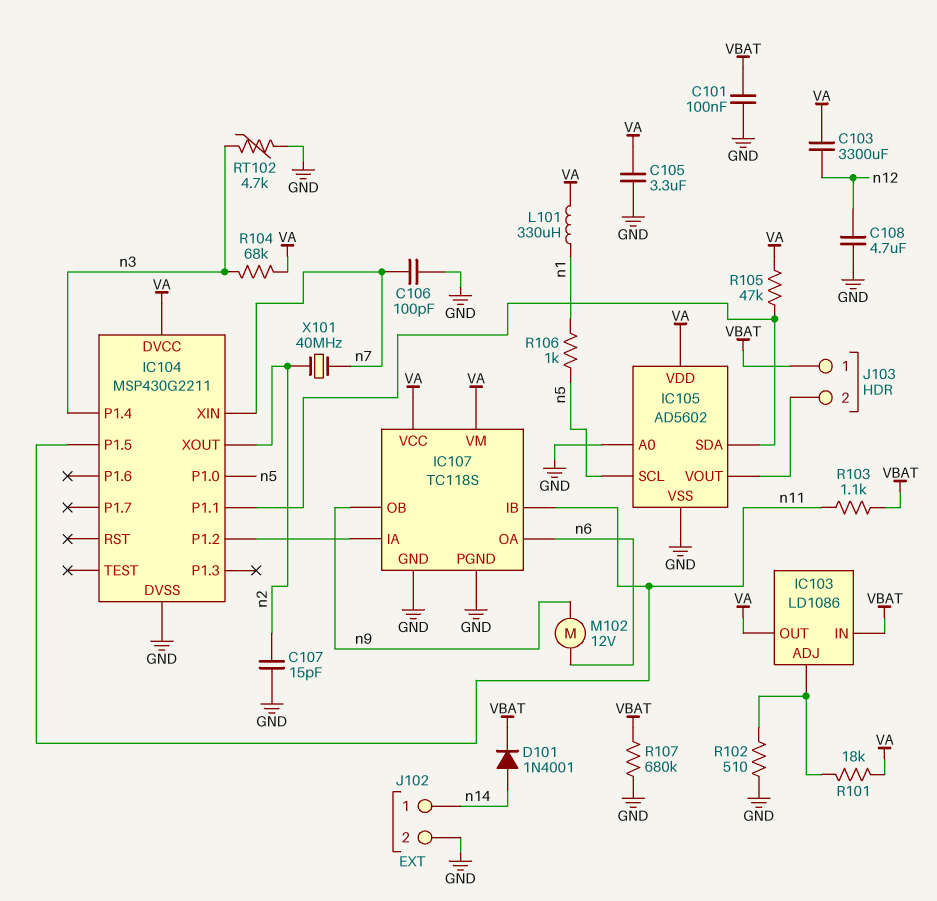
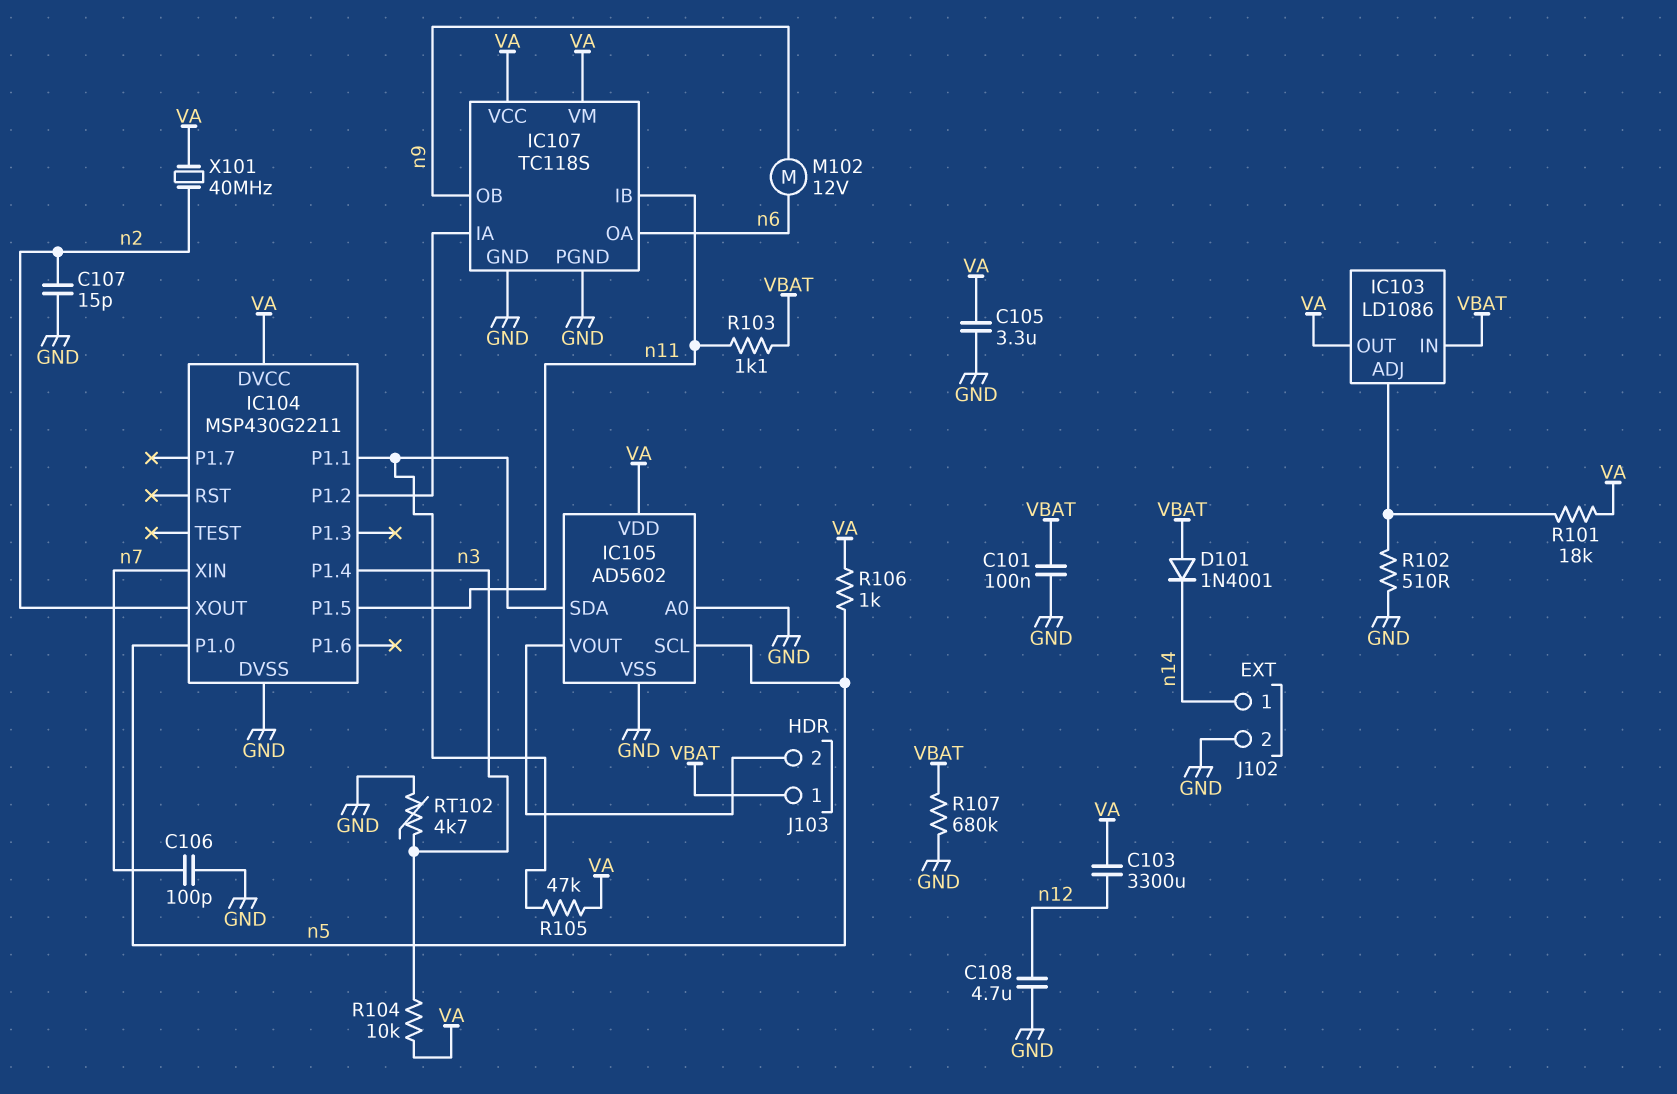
D101: diode 1N4001 (A n14, K VBAT) -> diode 1N4001 (A VBAT, K n14)
L101: 330uH (VA, n1) -> none
R104: 68k (VA, n3) -> 10k (VA, n3)
R106: 1k (n1, n5) -> 1k (VA, n5)
X101: 40MHz (n2, n7) -> 40MHz (VA, n2)

